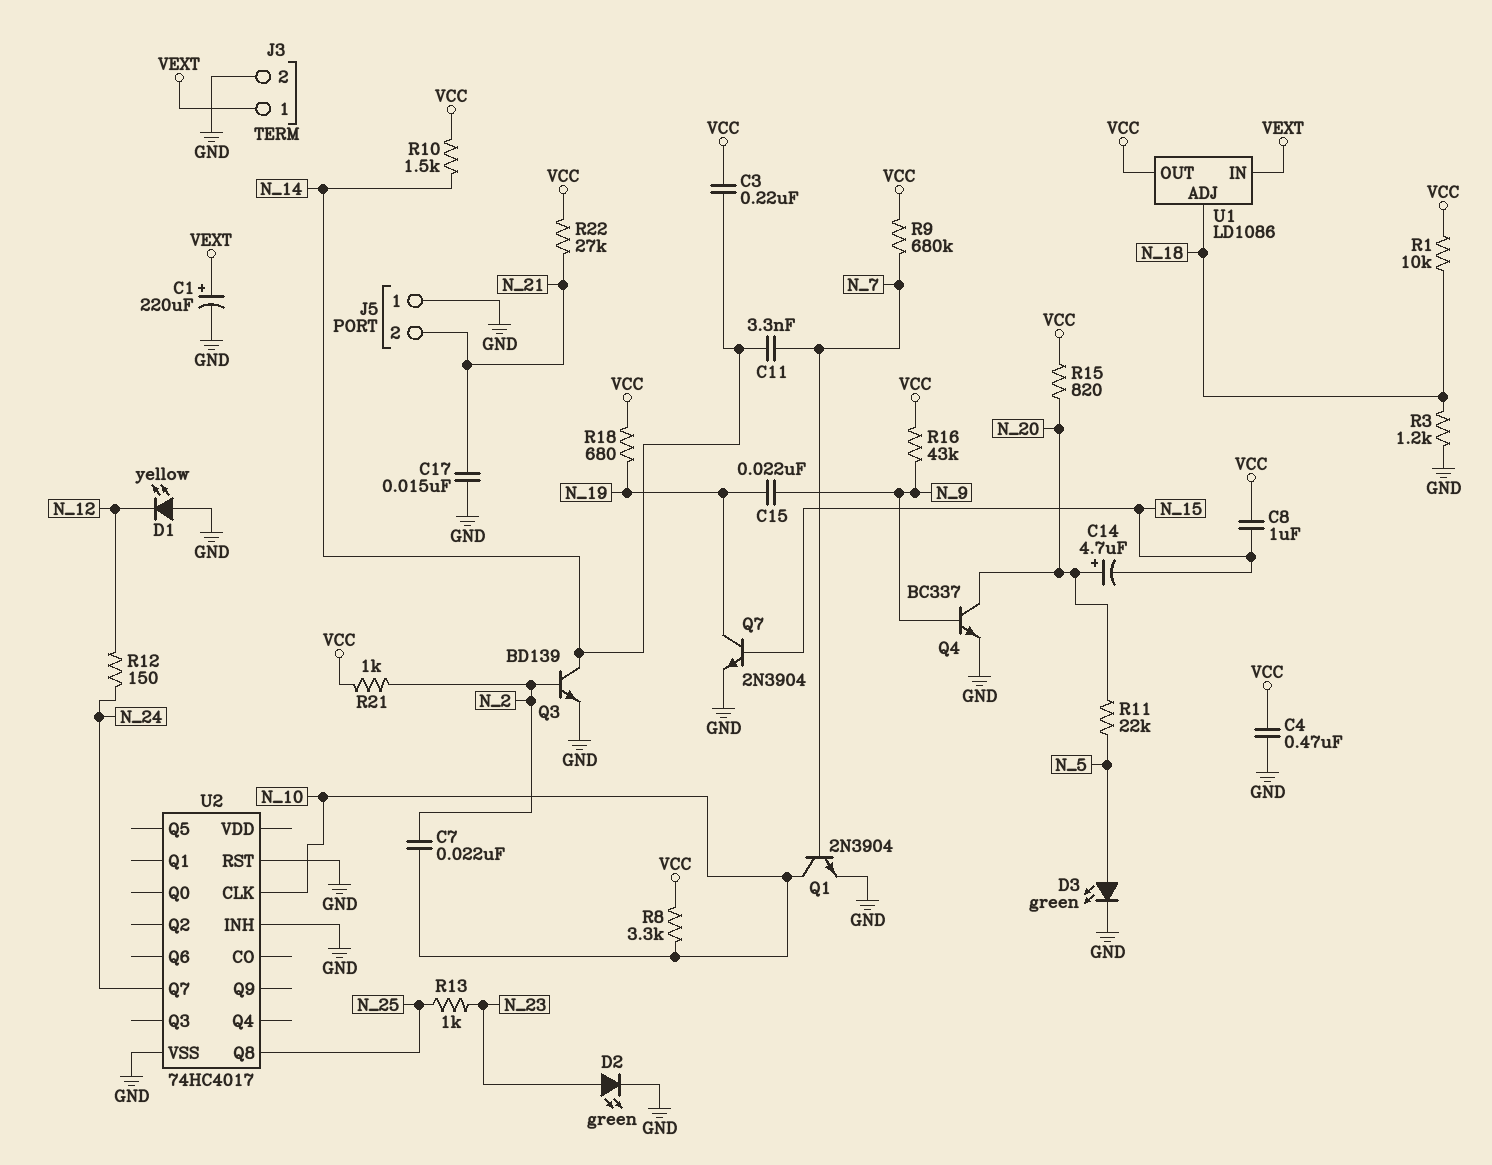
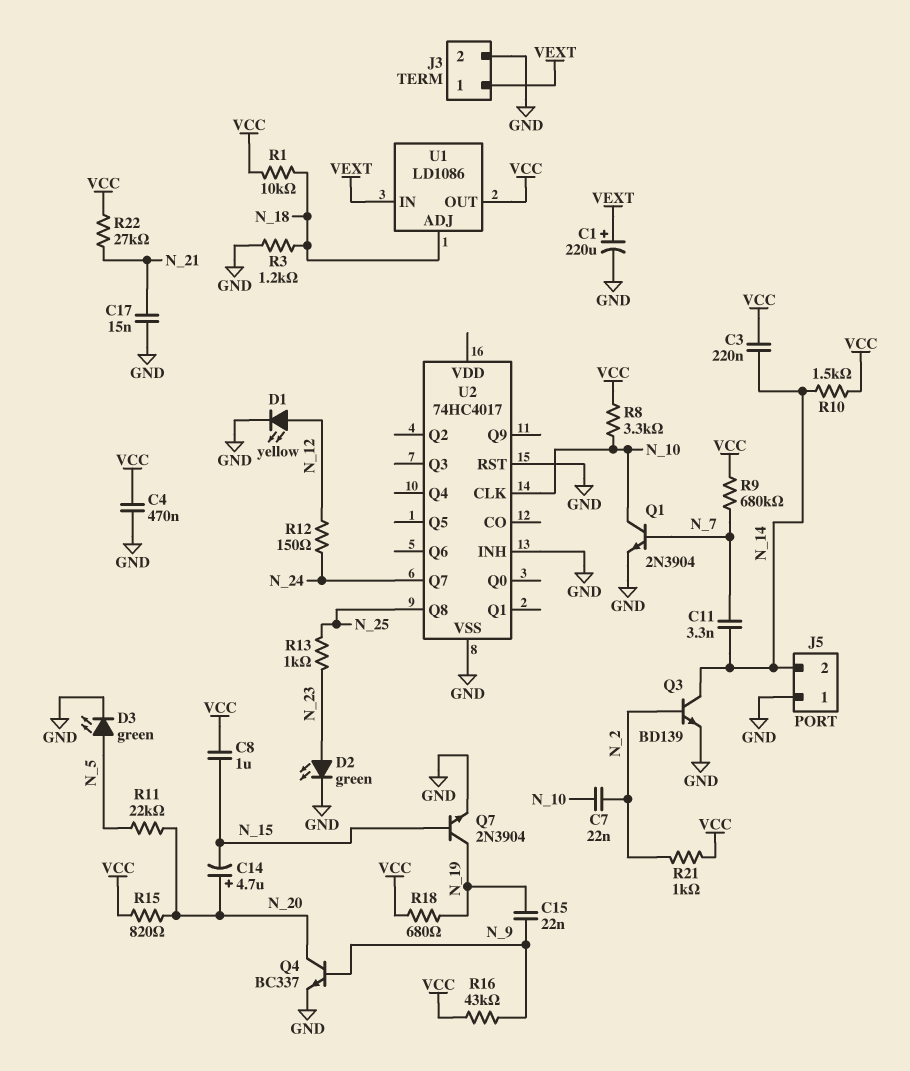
D1: LED yellow (A GND, K N_12) -> LED yellow (A N_12, K GND)
J5 pin 2: N_21 -> N_14

